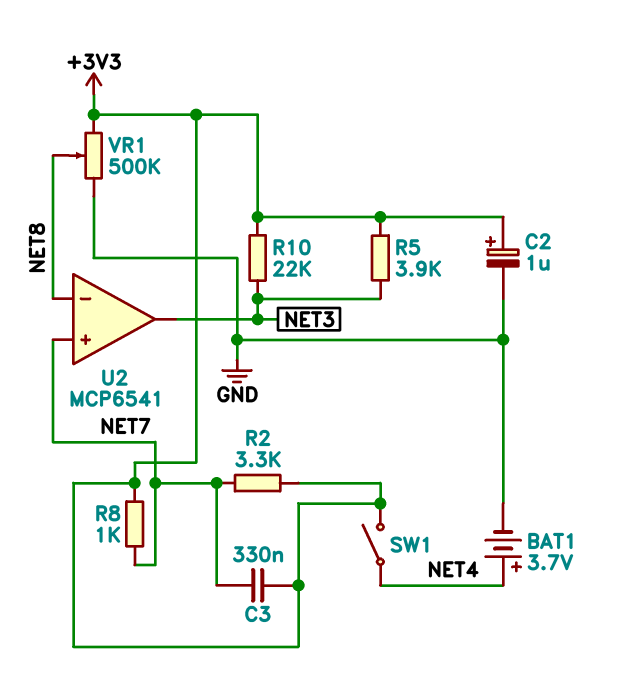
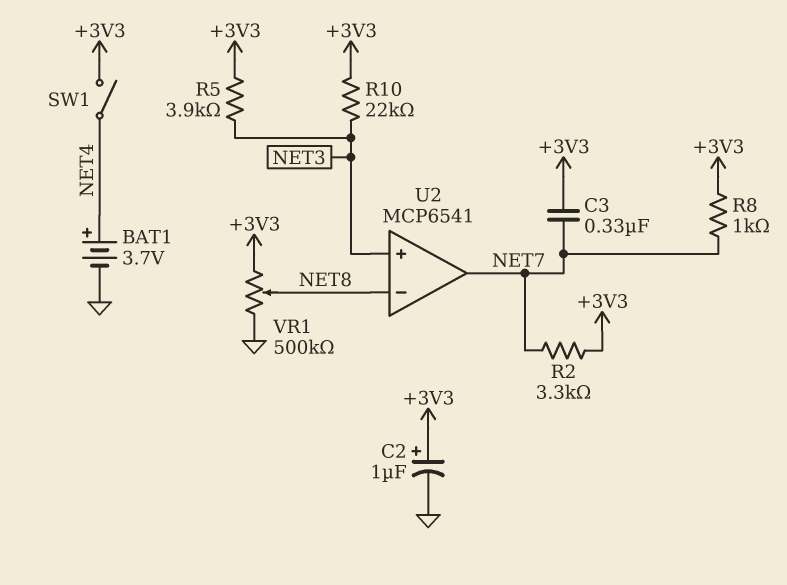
U2 pin in+: NET7 -> NET3
U2 pin out: NET3 -> NET7

